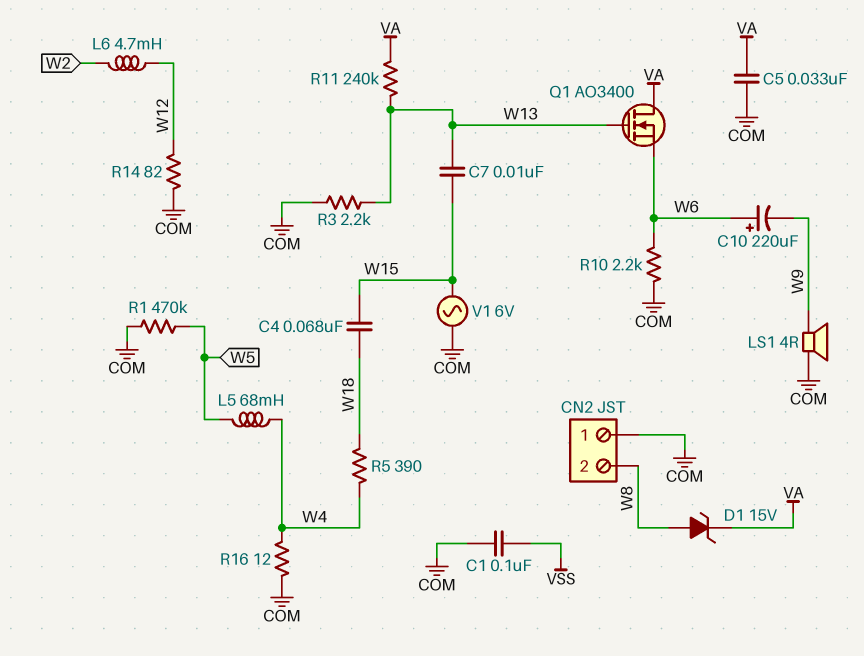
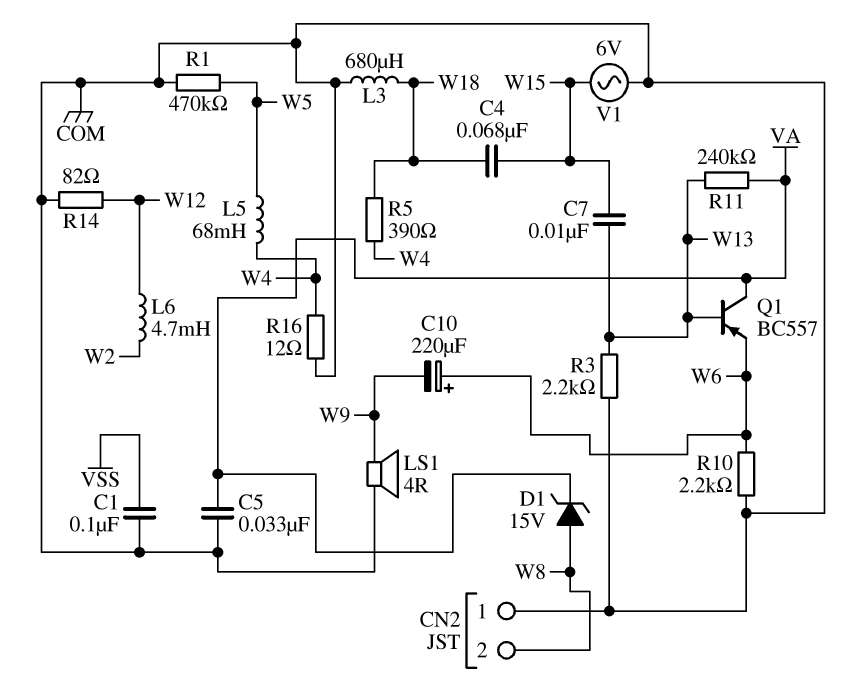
L3: none -> 680uH (COM, W18)
Q1: NMOS AO3400 (G W13, D VA, S W6) -> PNP BC557 (B W13, C VA, E W6)

